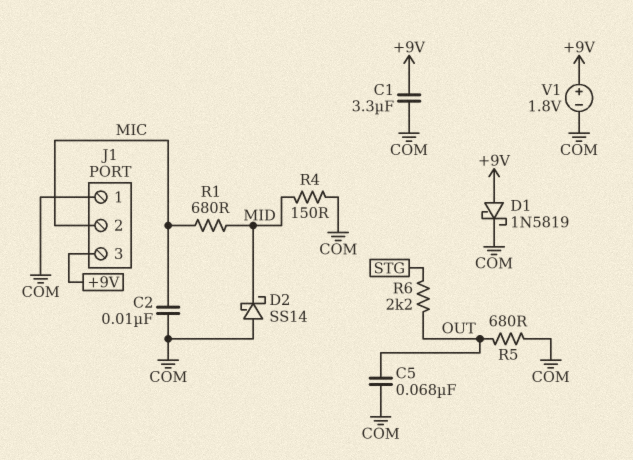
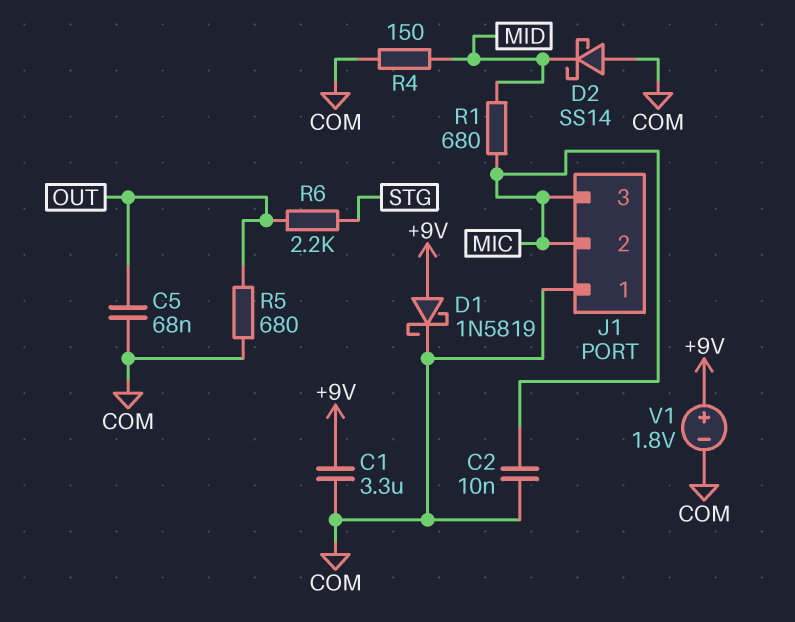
J1 pin 3: +9V -> MIC

